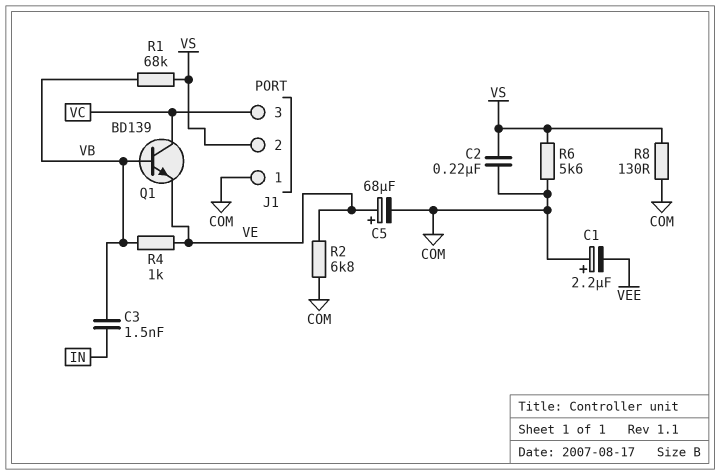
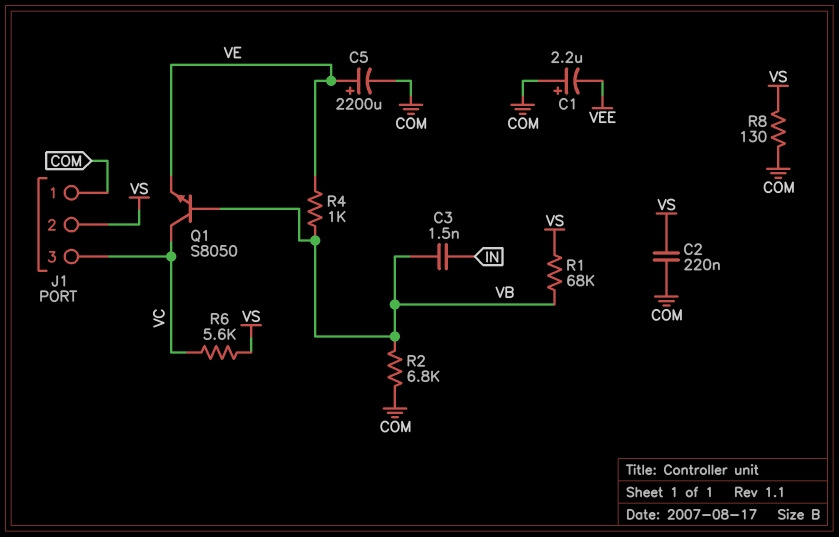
C5: 68uF (plus VE, minus COM) -> 2200uF (plus VE, minus COM)
Q1: NPN BD139 (B VB, C VC, E VE) -> NPN S8050 (B VB, C VC, E VE)
R2: 6.8k (COM, VE) -> 6.8k (COM, VB)
R6: 5.6k (COM, VS) -> 5.6k (VC, VS)

